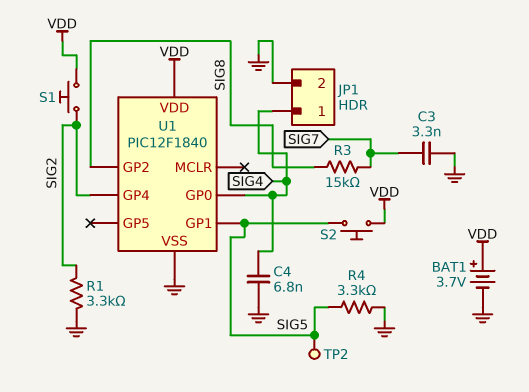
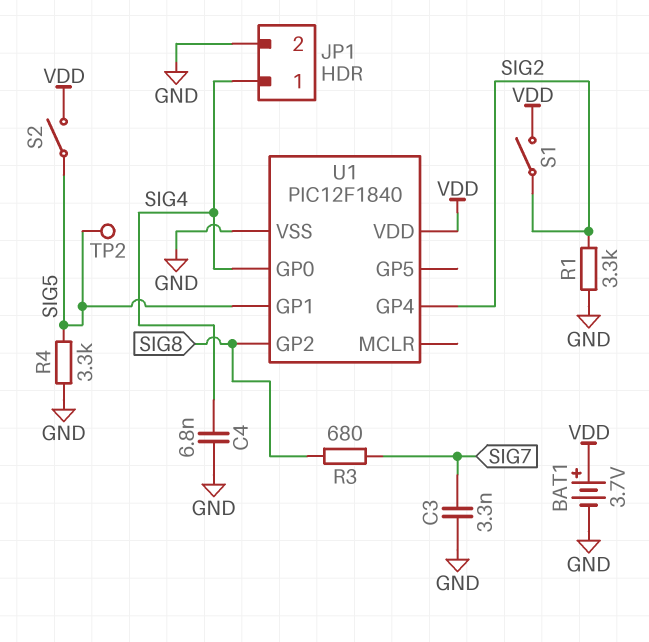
R3: 15k (SIG7, SIG8) -> 680 (SIG7, SIG8)
S1: button (SIG2, VDD) -> switch (SIG2, VDD)
S2: button (SIG5, VDD) -> switch (SIG5, VDD)

